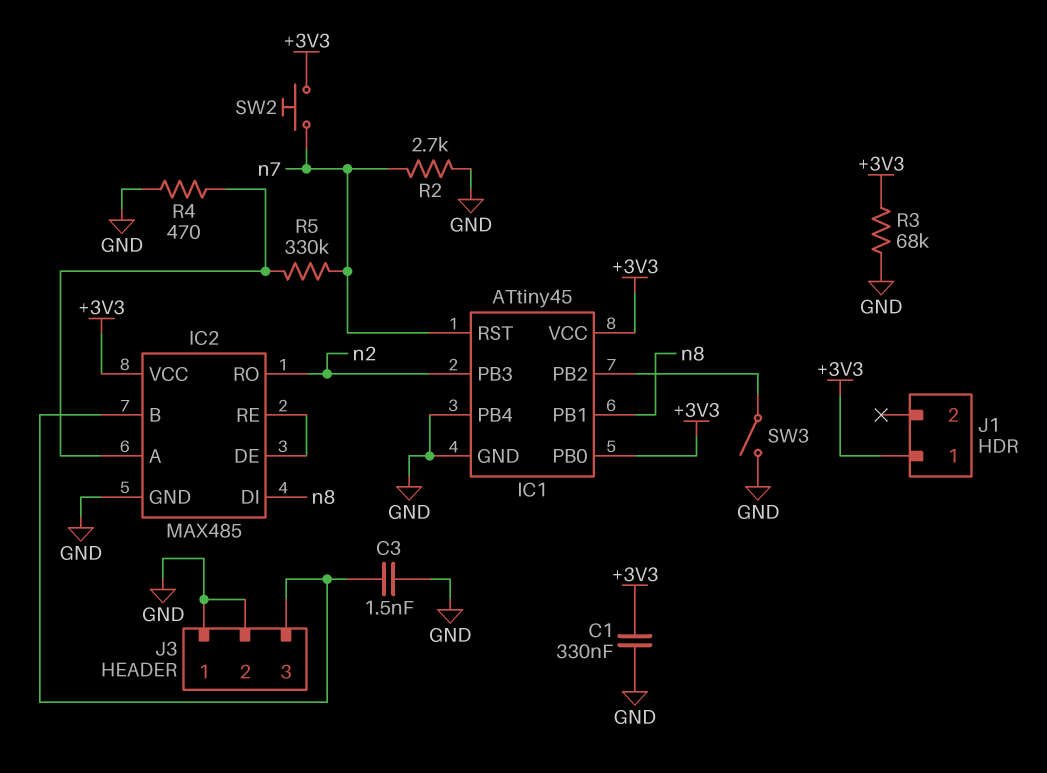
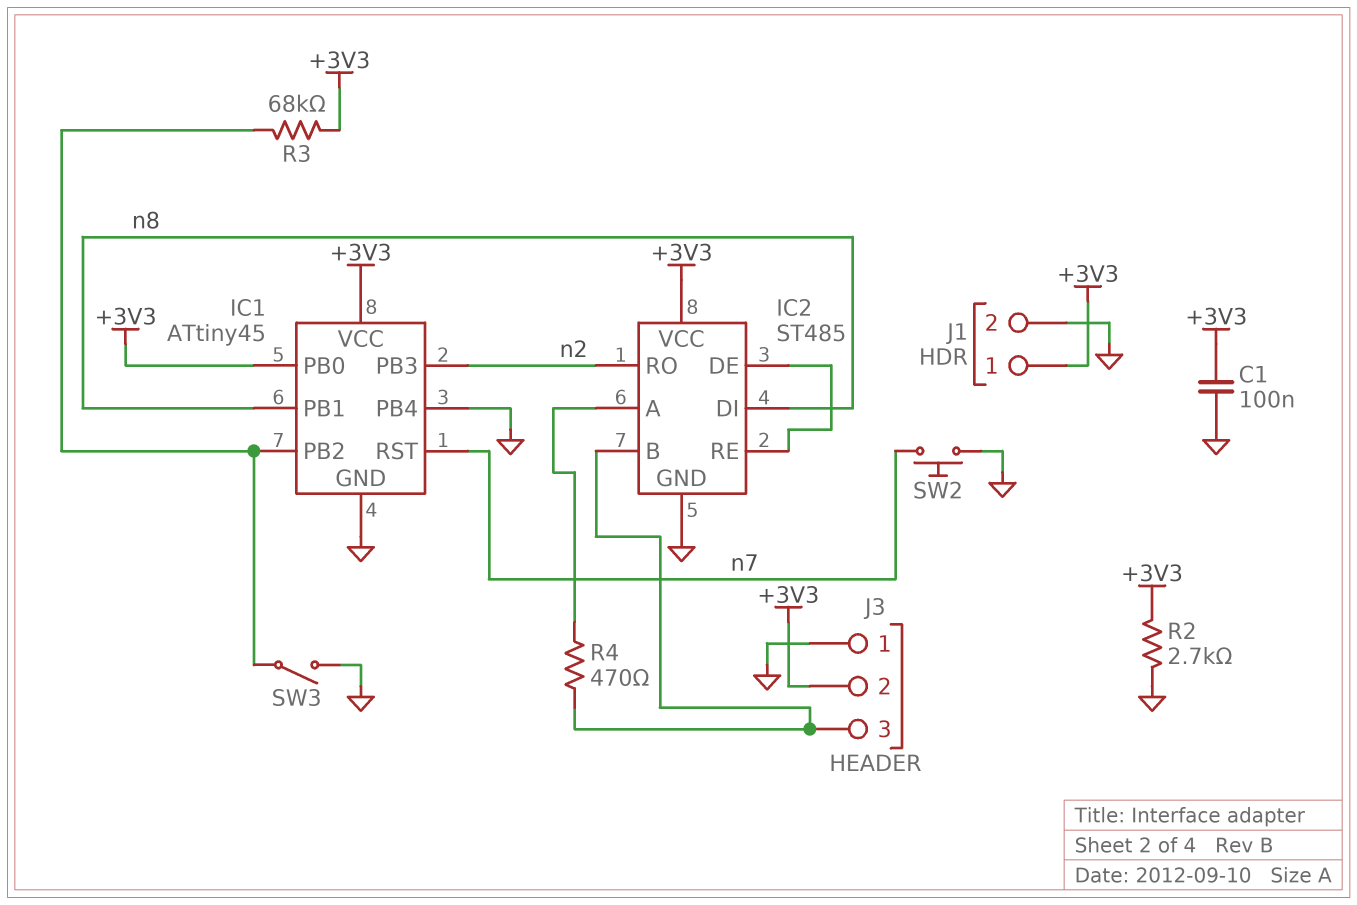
C1: 330nF (+3V3, GND) -> 100nF (+3V3, GND)
C3: 1.5nF (GND, IC2/B) -> none
IC2: MAX485 -> ST485
J1 pin 2: none -> GND
J3 pin 2: GND -> +3V3
R2: 2.7k (GND, n7) -> 2.7k (+3V3, GND)
R3: 68k (+3V3, GND) -> 68k (+3V3, IC1/PB2)
R4: 470 (GND, IC2/A) -> 470 (IC2/A, IC2/B)
R5: 330k (IC2/A, n7) -> none
SW2: button (+3V3, n7) -> button (GND, n7)

